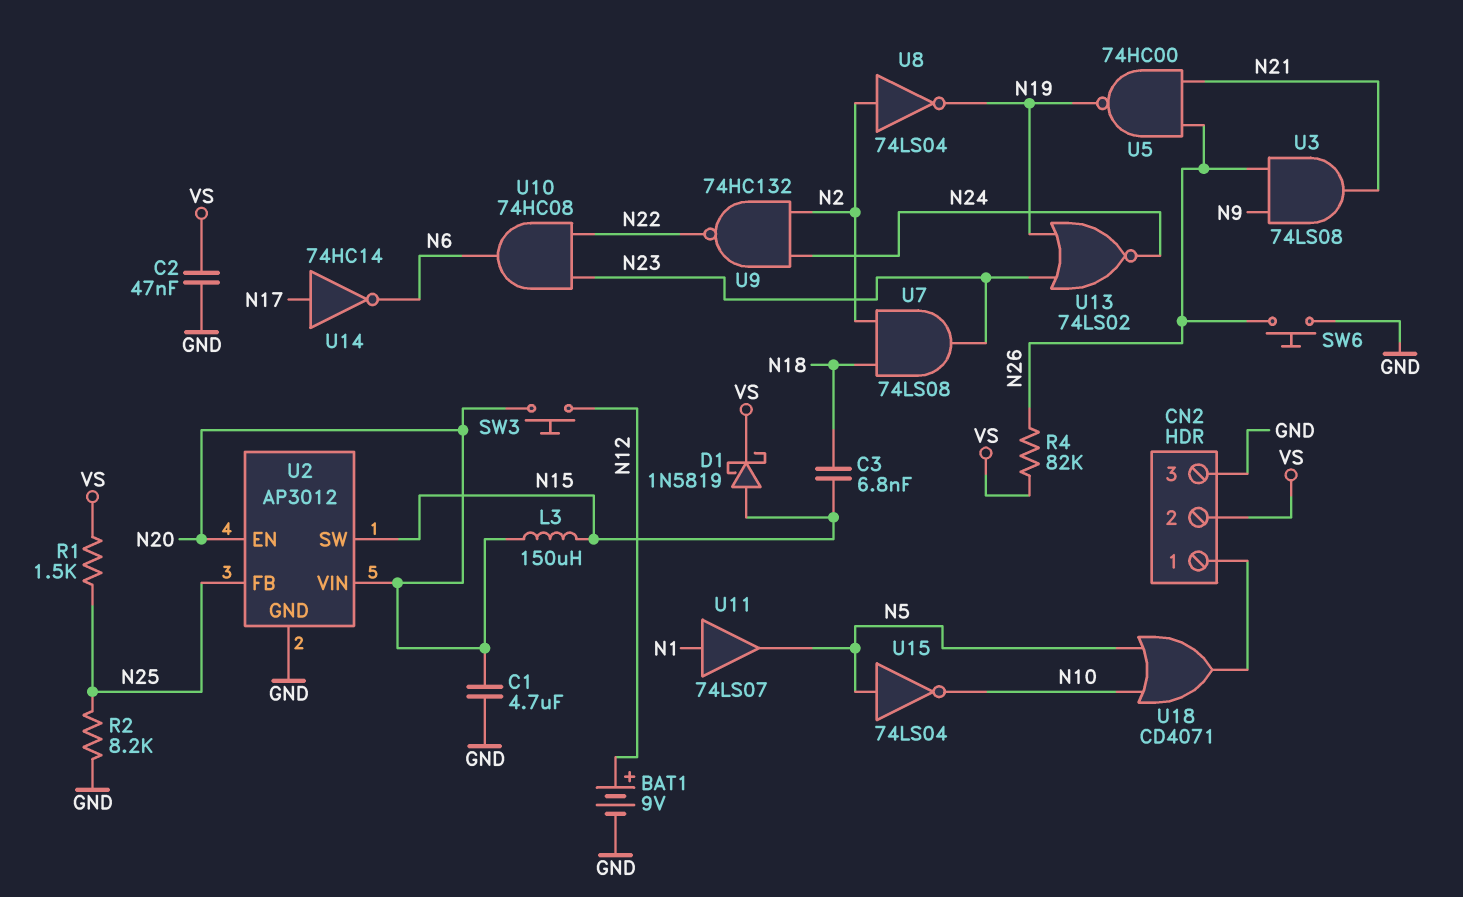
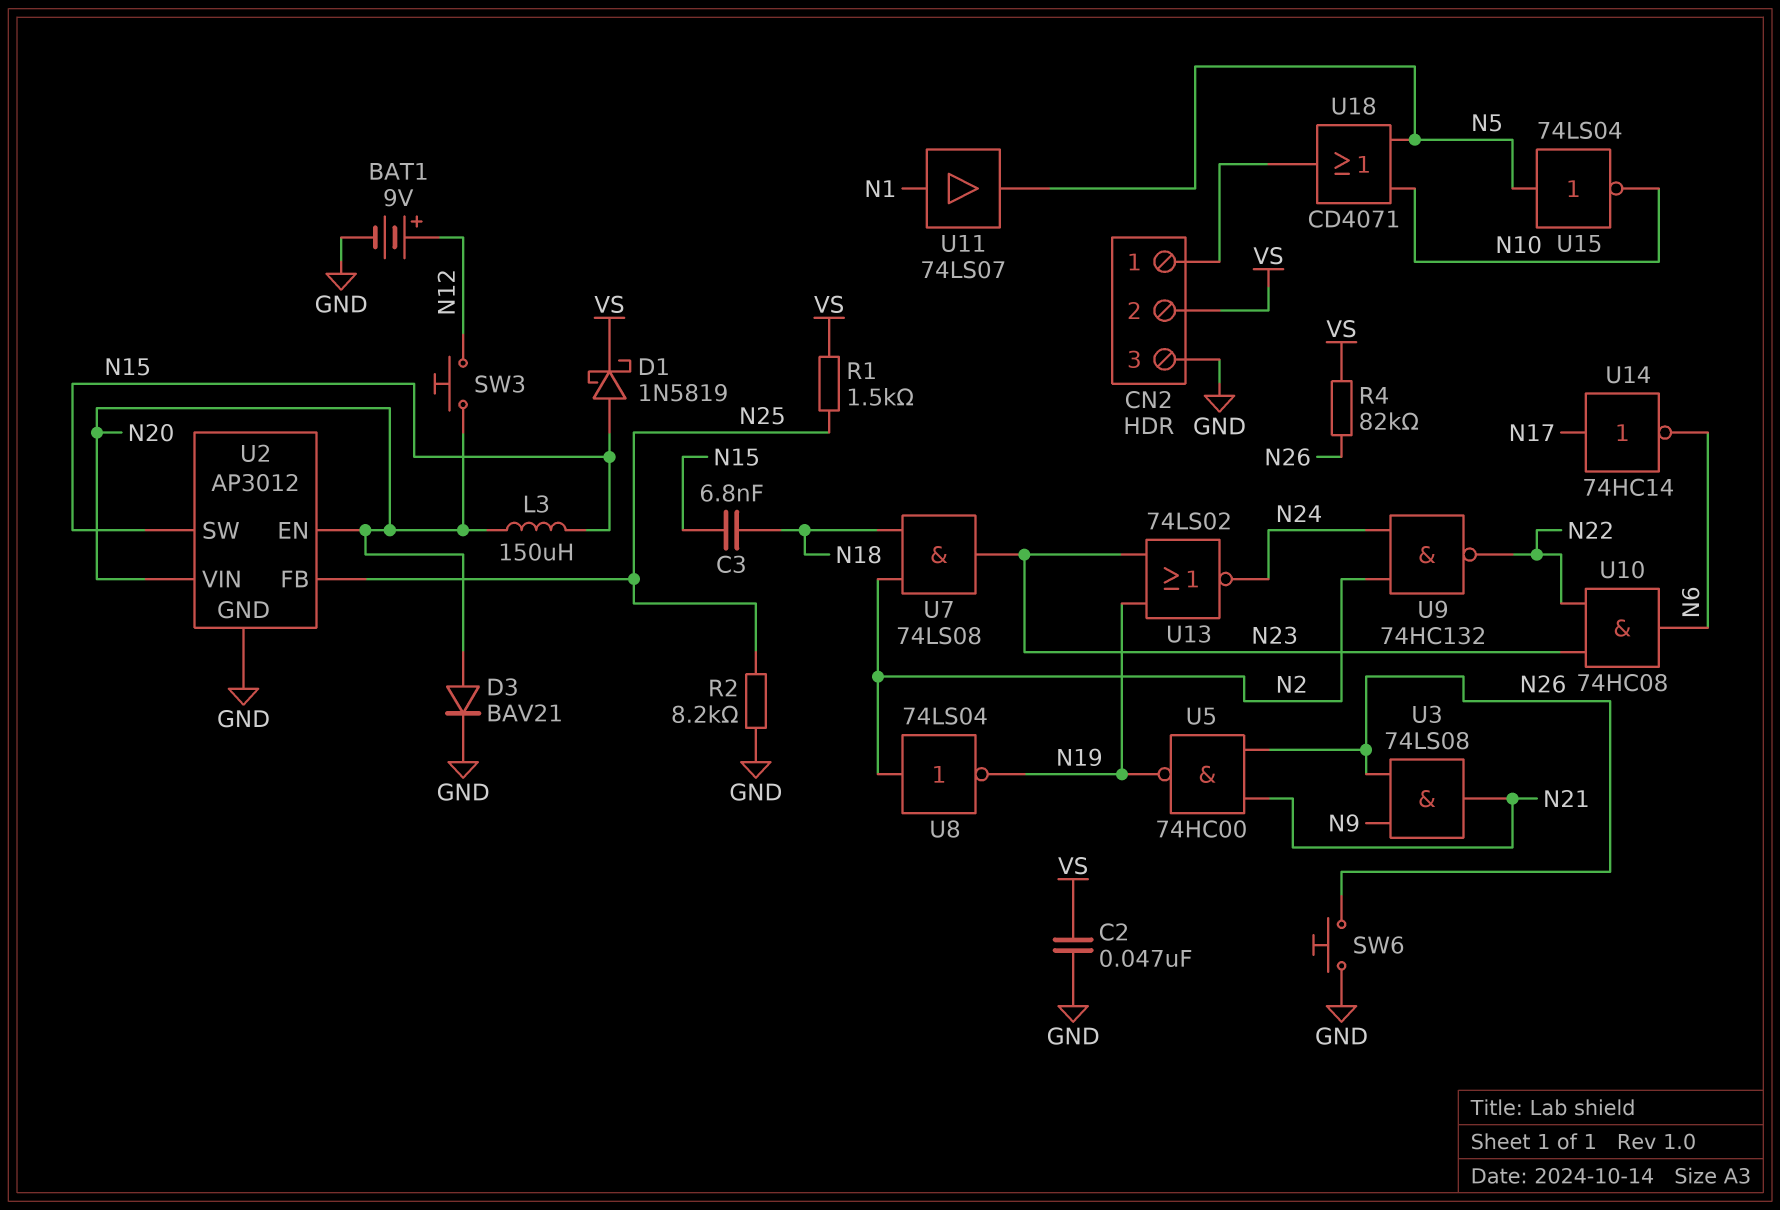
C1: 4.7uF (GND, N20) -> none
D3: none -> diode BAV21 (A N20, K GND)

